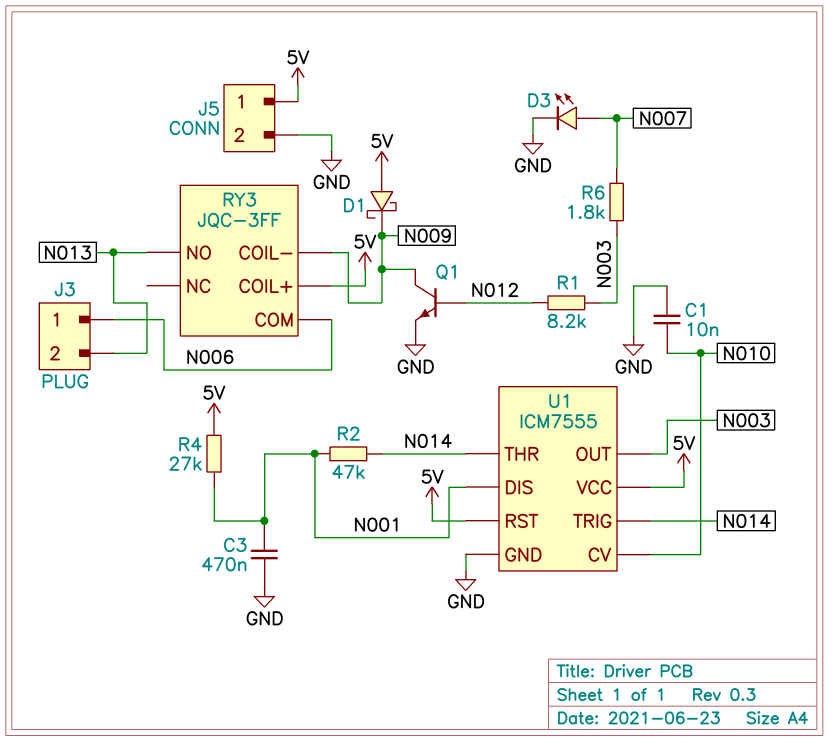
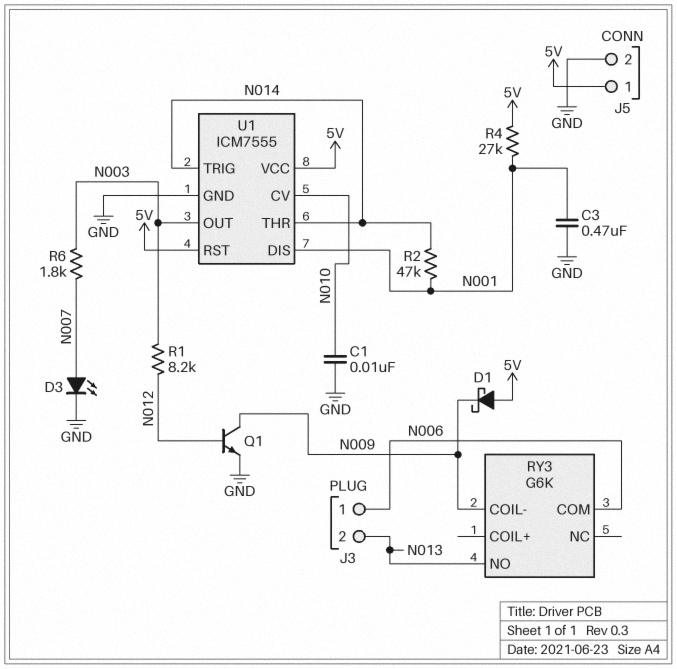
RY3: JQC-3FF -> G6K
RY3 pin COIL+: 5V -> none

